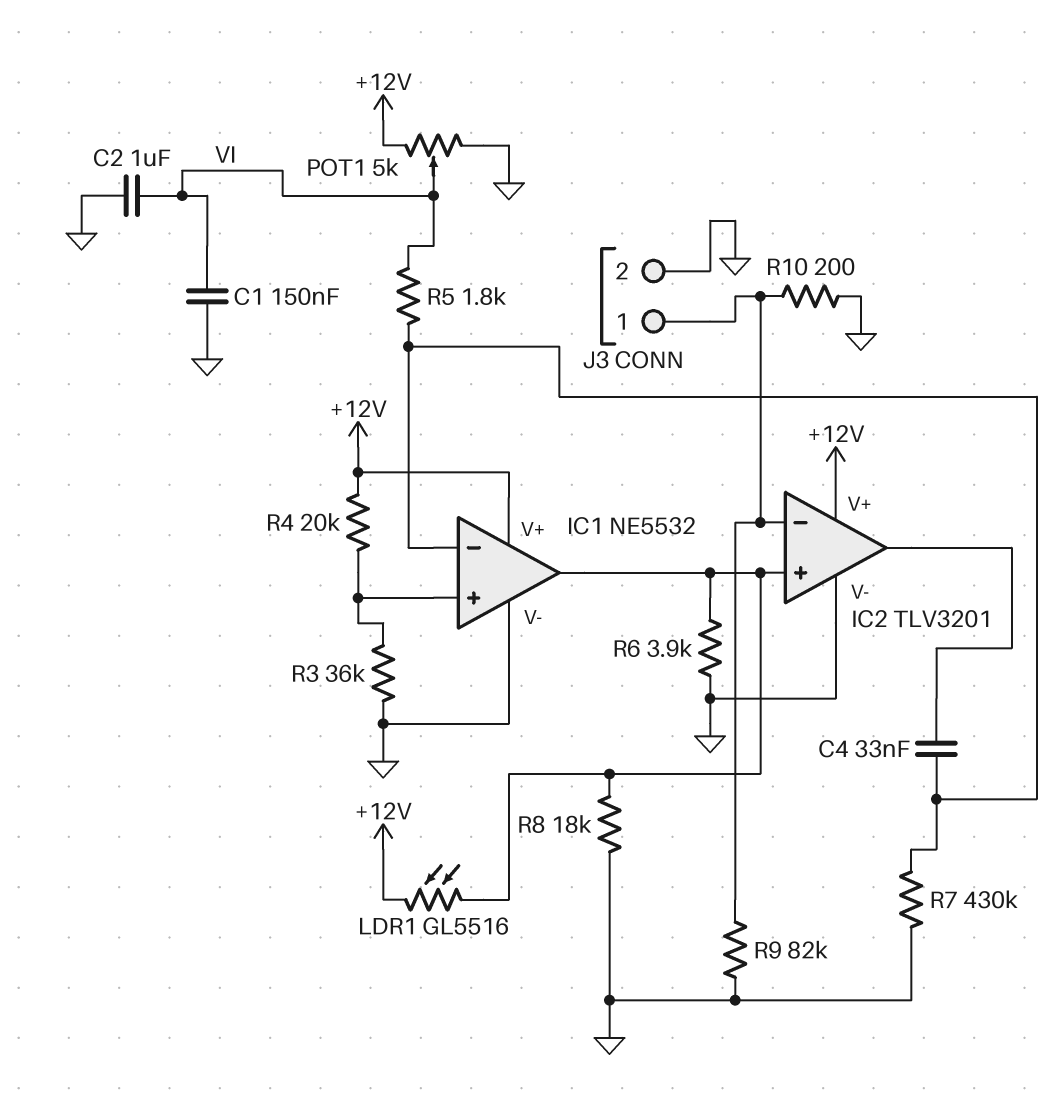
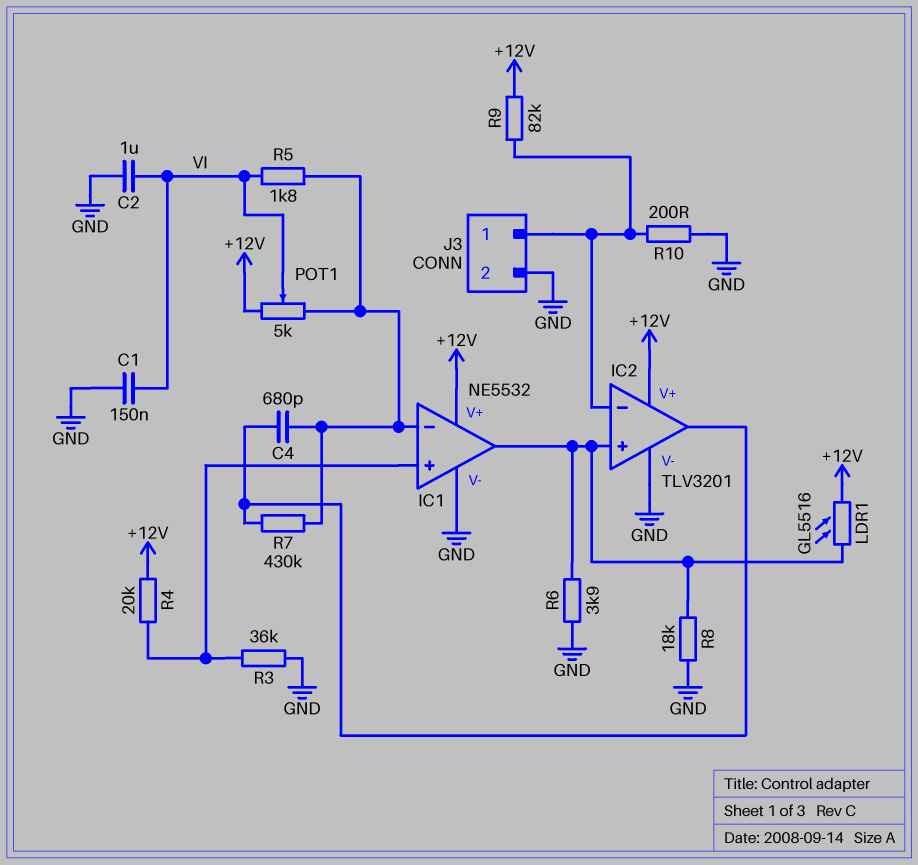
C4: 33nF (IC1/in-, IC2/out) -> 680pF (IC1/in-, IC2/out)
POT1: 5k (+12V, GND, wiper VI) -> 5k (+12V, IC1/in-, wiper VI)
R7: 430k (GND, IC1/in-) -> 430k (IC1/in-, IC2/out)
R9: 82k (GND, IC2/in-) -> 82k (+12V, IC2/in-)

